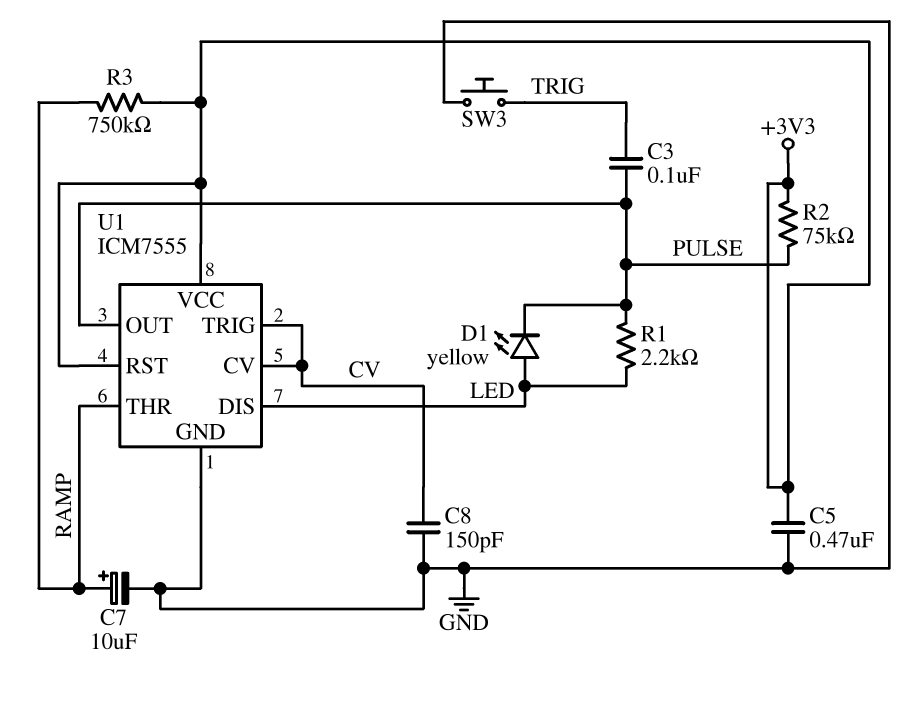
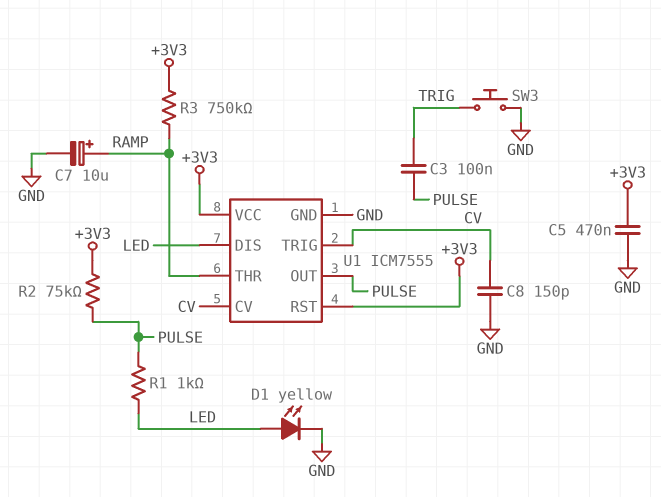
D1: LED yellow (A LED, K PULSE) -> LED yellow (A LED, K GND)
R1: 2.2k (LED, PULSE) -> 1k (LED, PULSE)

